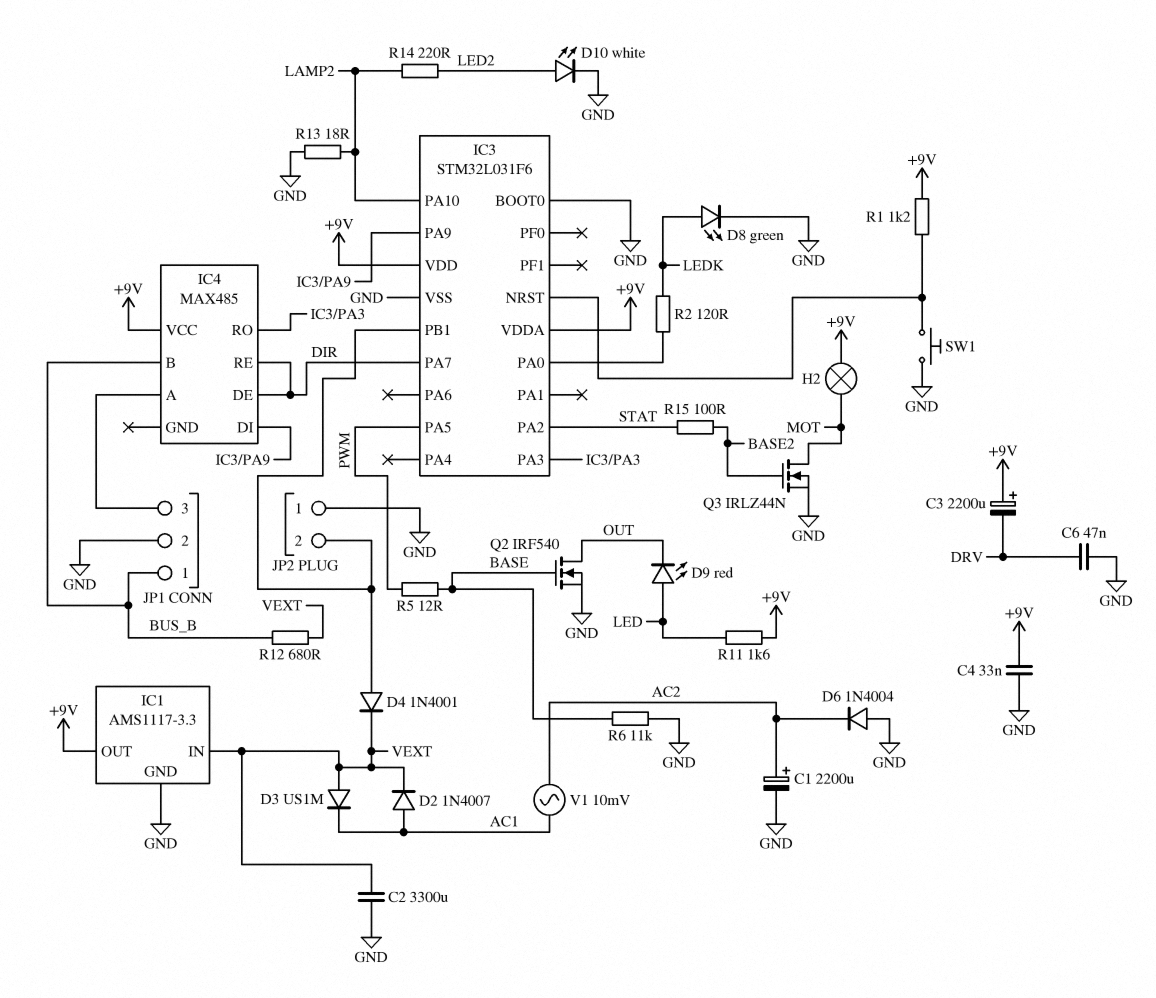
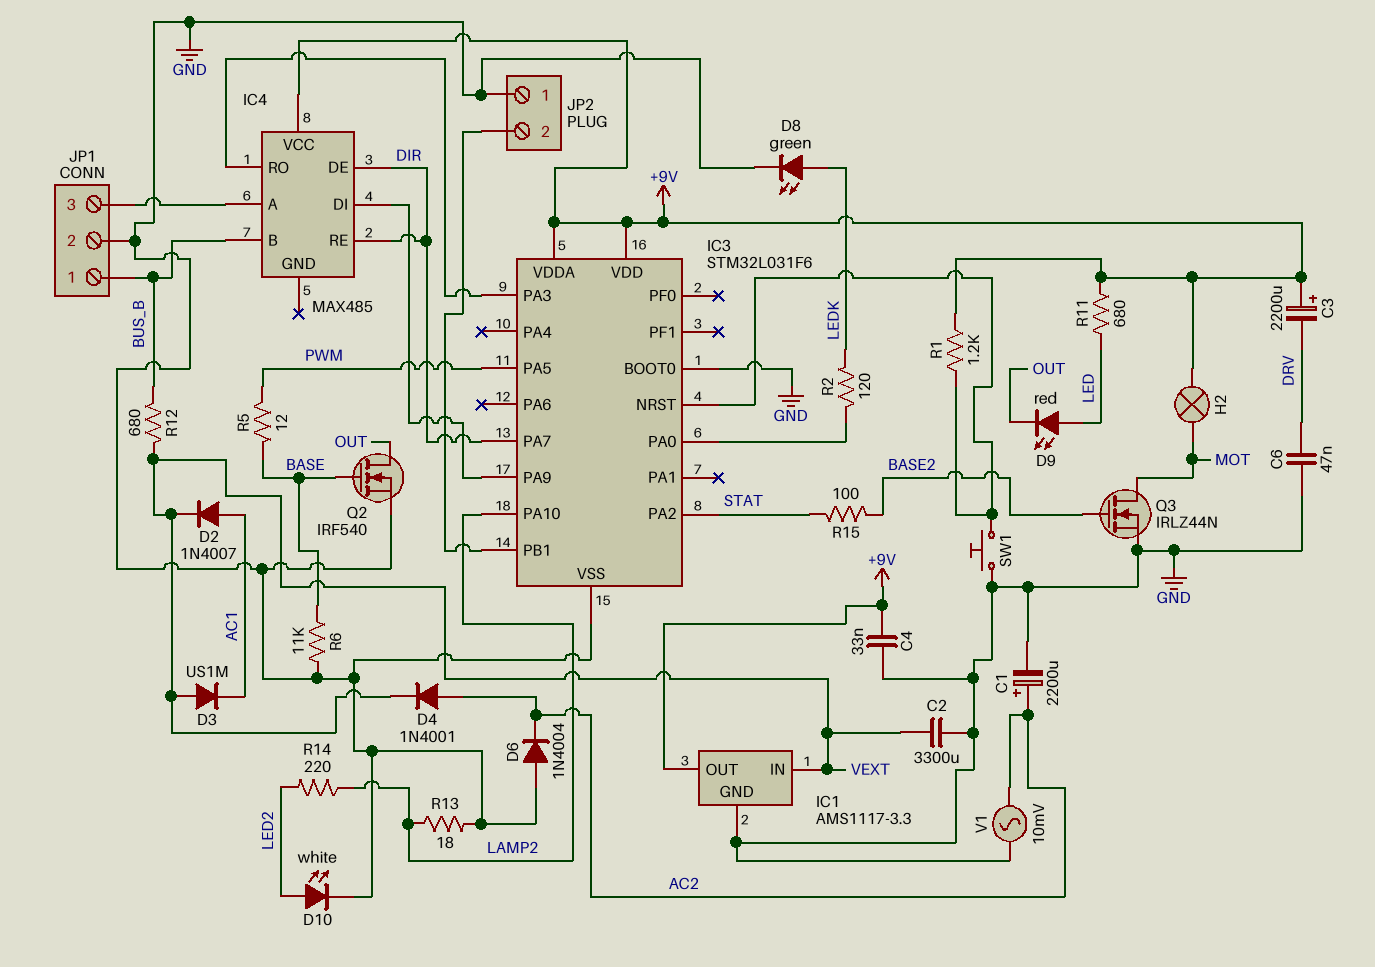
D4: diode 1N4001 (A IC3/PB1, K VEXT) -> diode 1N4001 (A AC2, K VEXT)
R11: 1.6k (+9V, LED) -> 680 (+9V, LED)
V1: AC 10mV (AC1, AC2) -> AC 10mV (AC2, GND)

